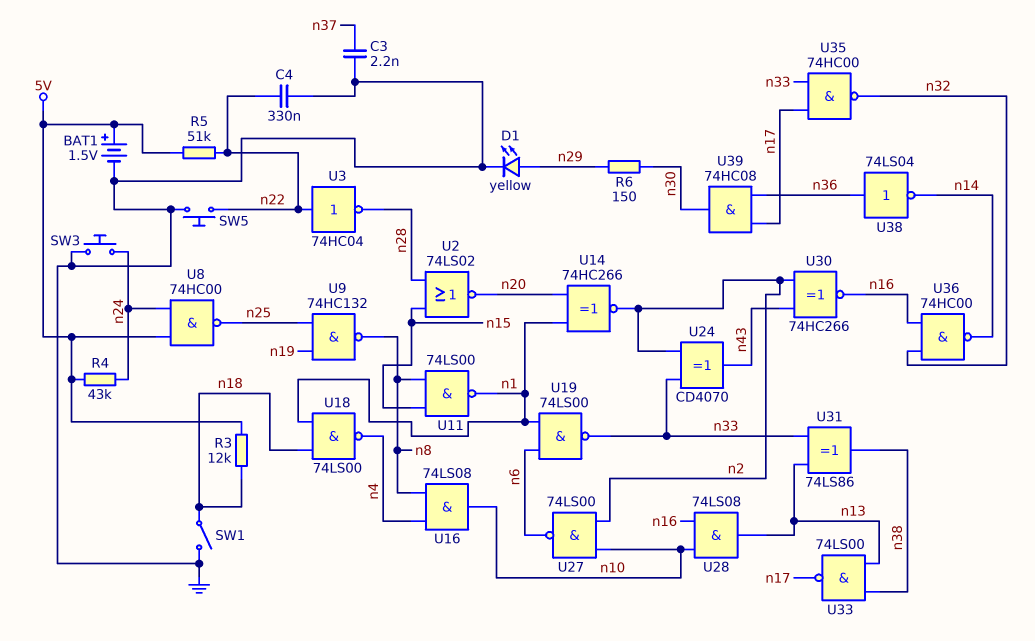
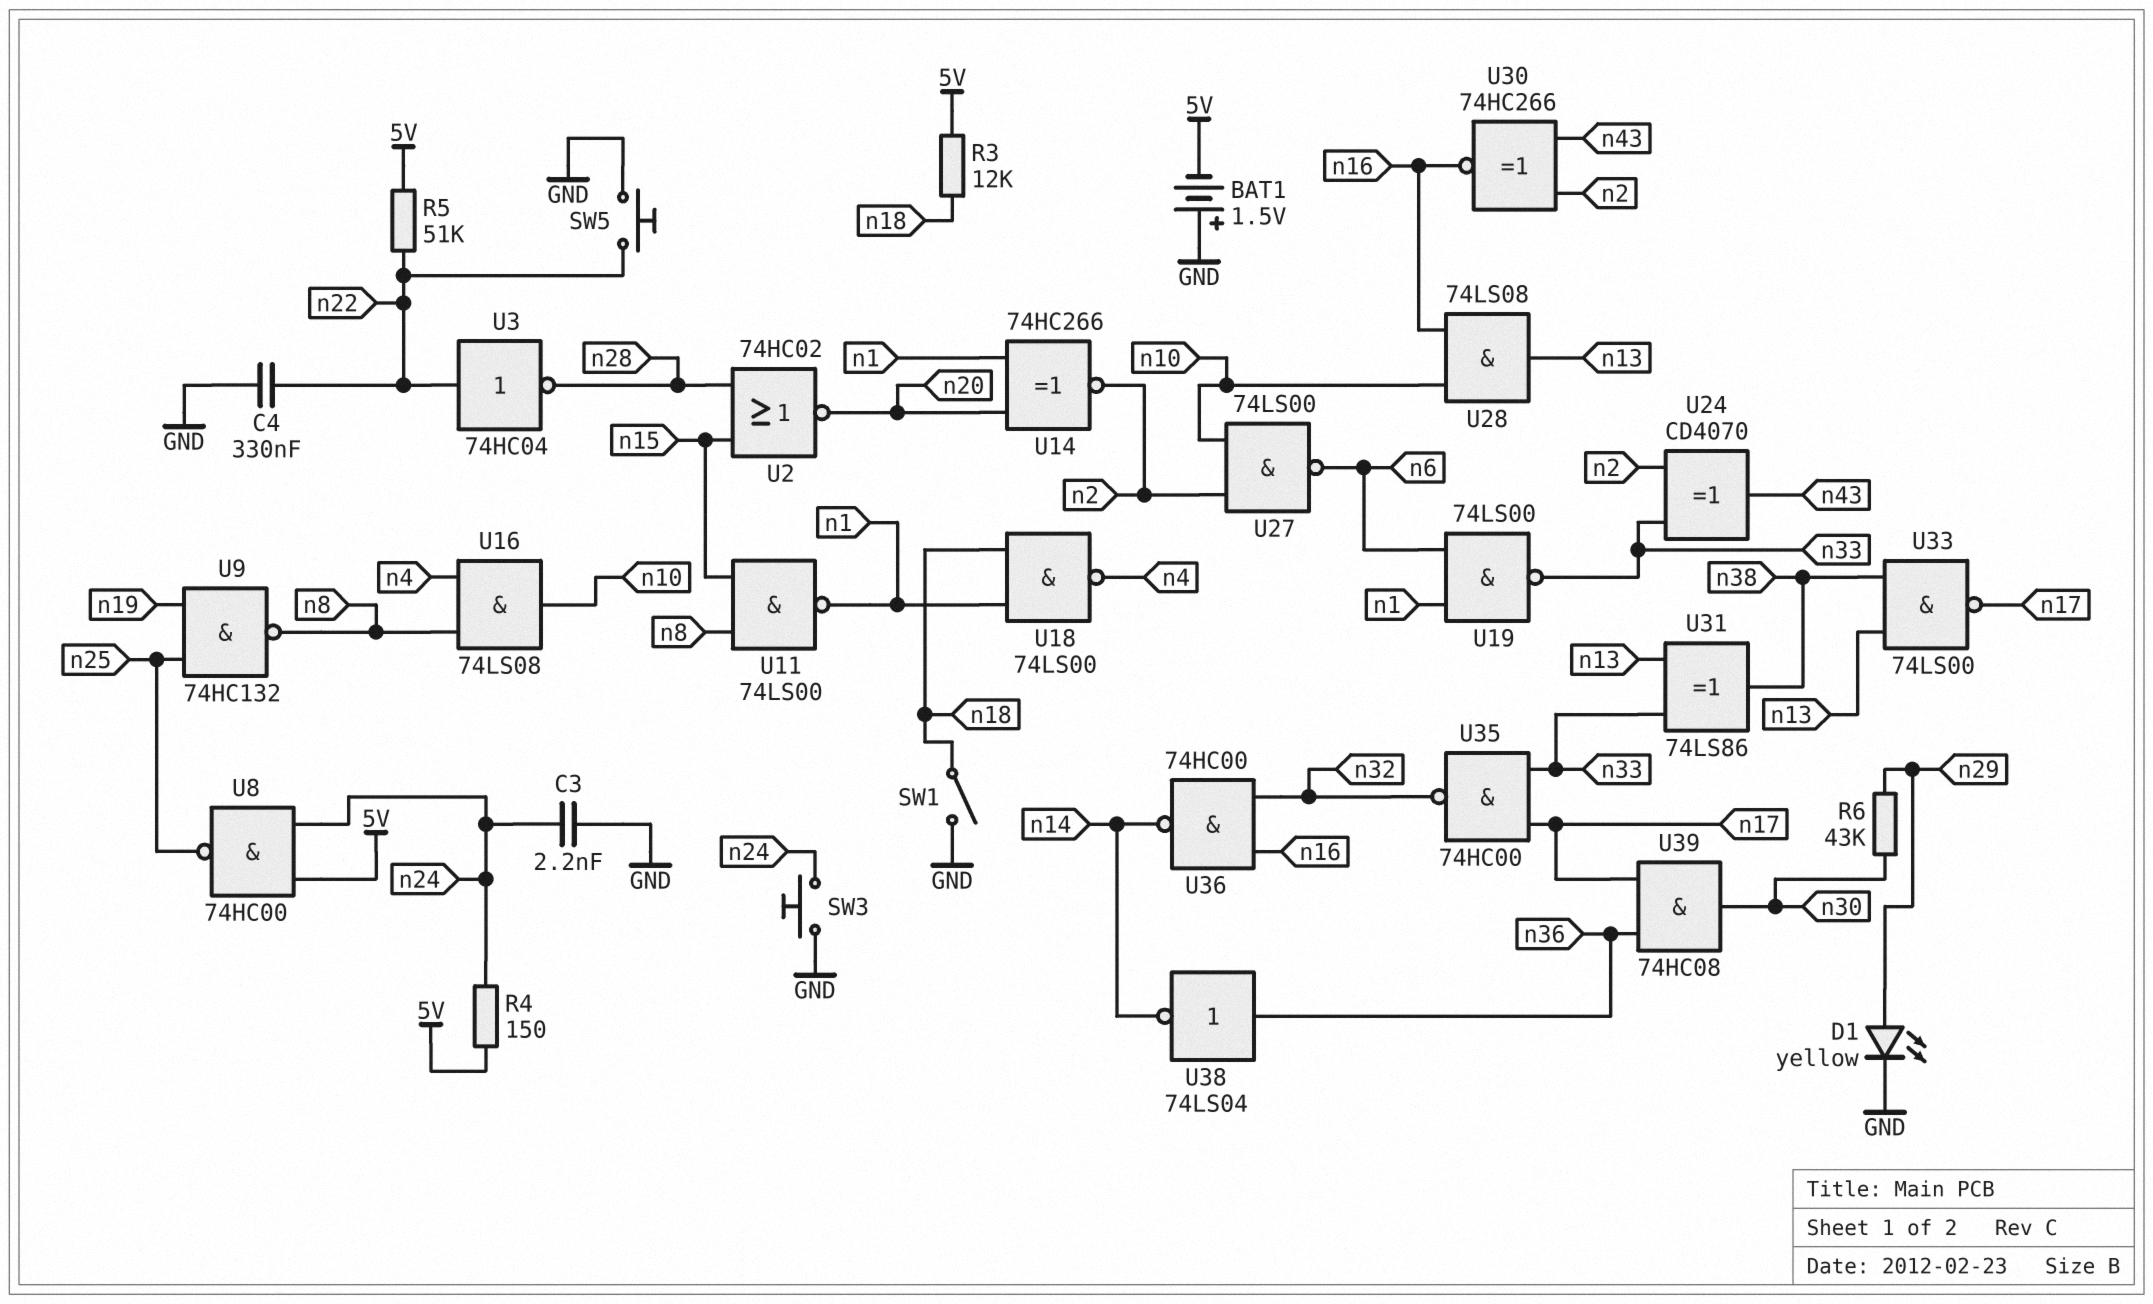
BAT1: 1.5V (plus 5V, minus GND) -> 1.5V (plus GND, minus 5V)
C3: 2.2nF (GND, n37) -> 2.2nF (GND, n24)
R4: 43k (5V, n24) -> 150 (5V, n24)
R6: 150 (n29, n30) -> 43k (n29, n30)
U2: NOR 74LS02 (in n15, in n28, out n20) -> NOR 74HC02 (in n15, in n28, out n20)

